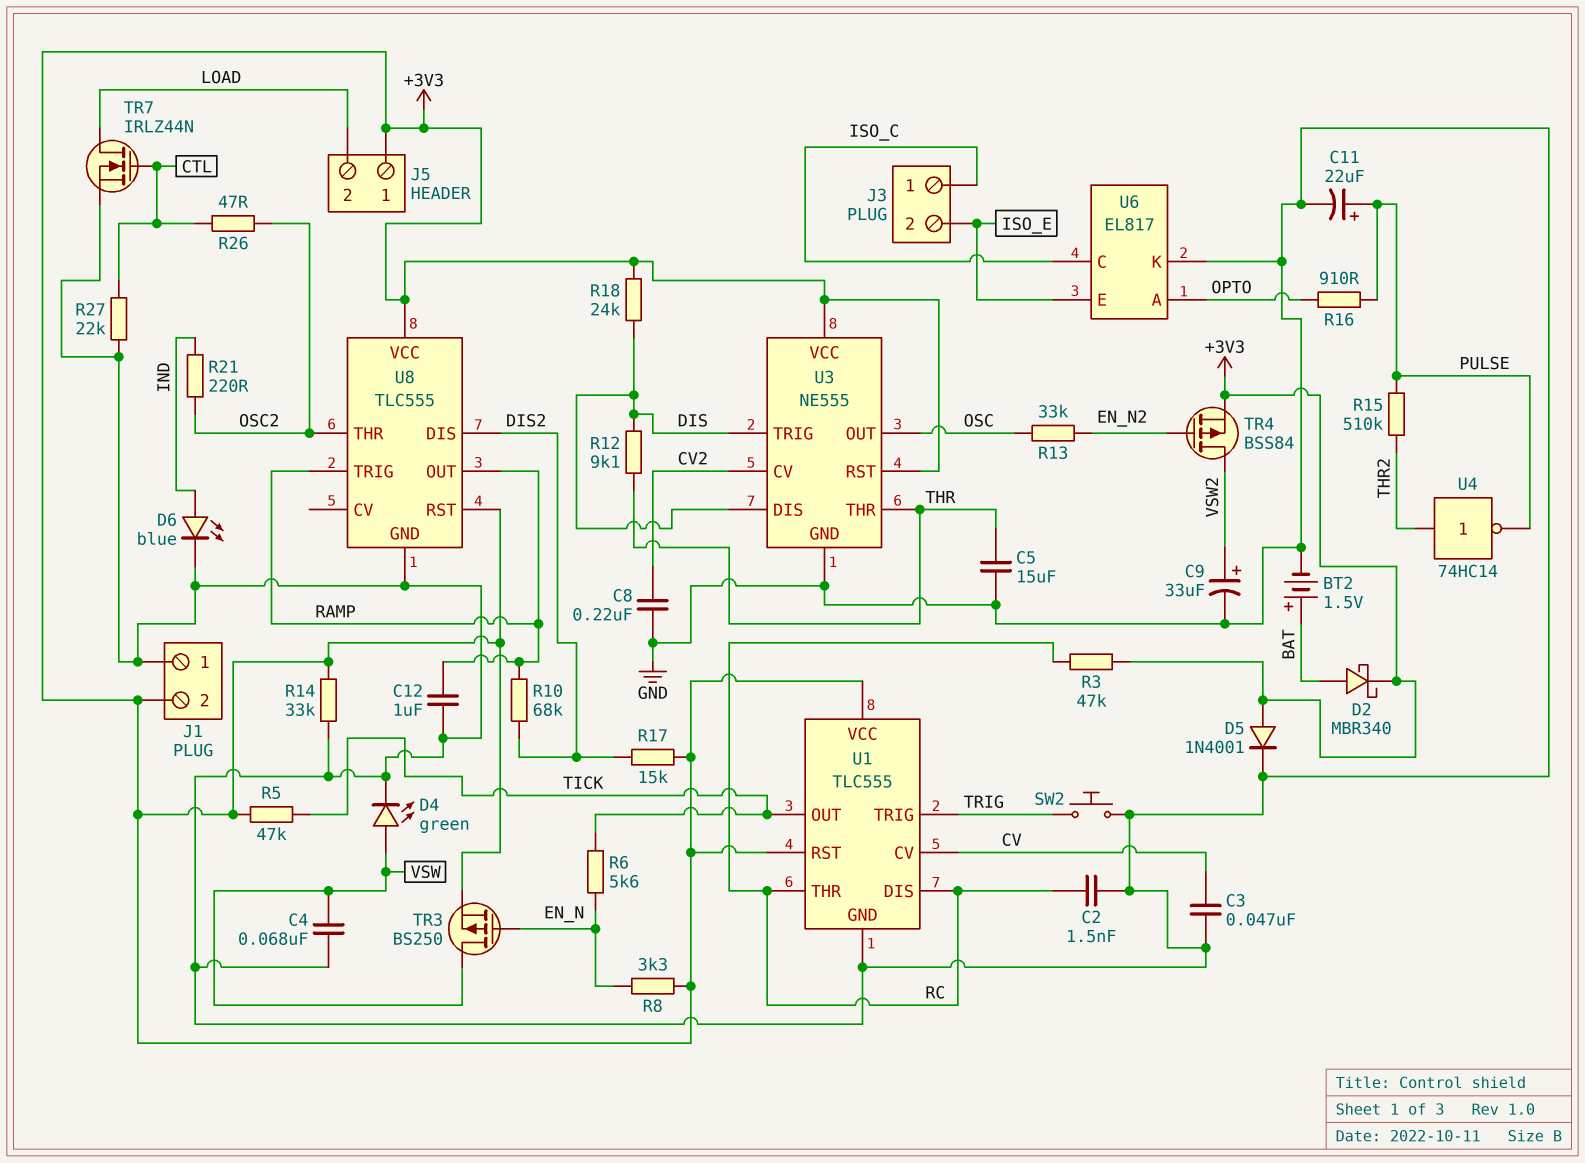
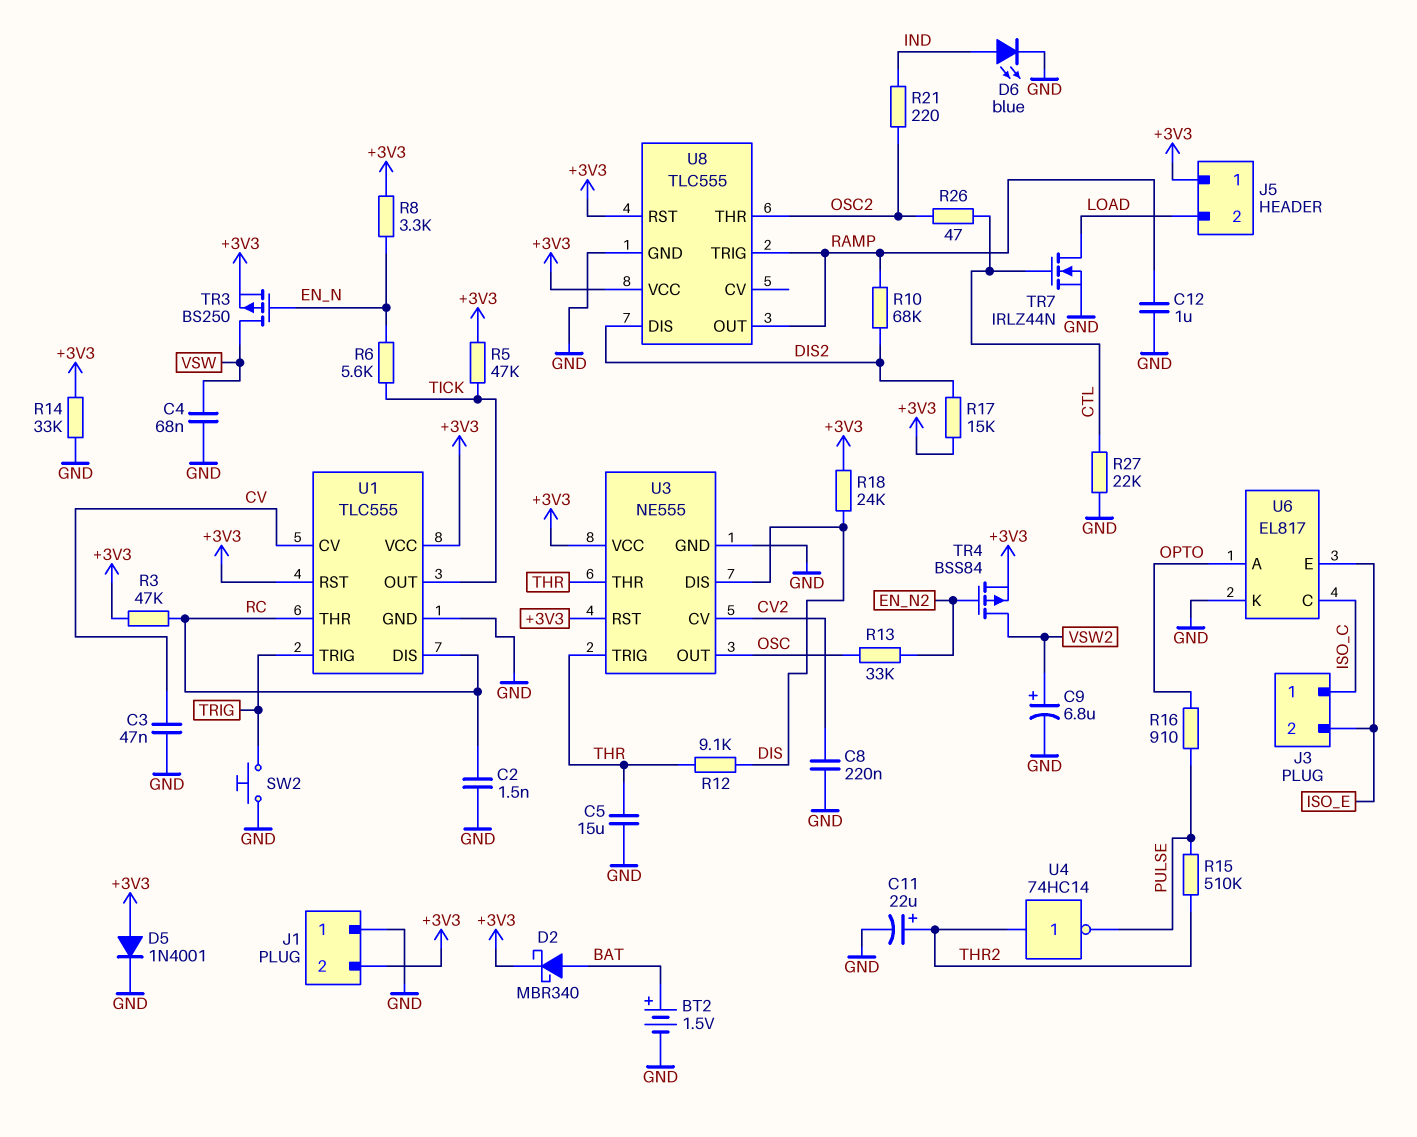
C9: 33uF (plus VSW2, minus GND) -> 6.8uF (plus VSW2, minus GND)
C11: 22uF (plus PULSE, minus GND) -> 22uF (plus THR2, minus GND)
D4: LED green (A VSW, K GND) -> none
U3 pin TRIG: DIS -> THR

